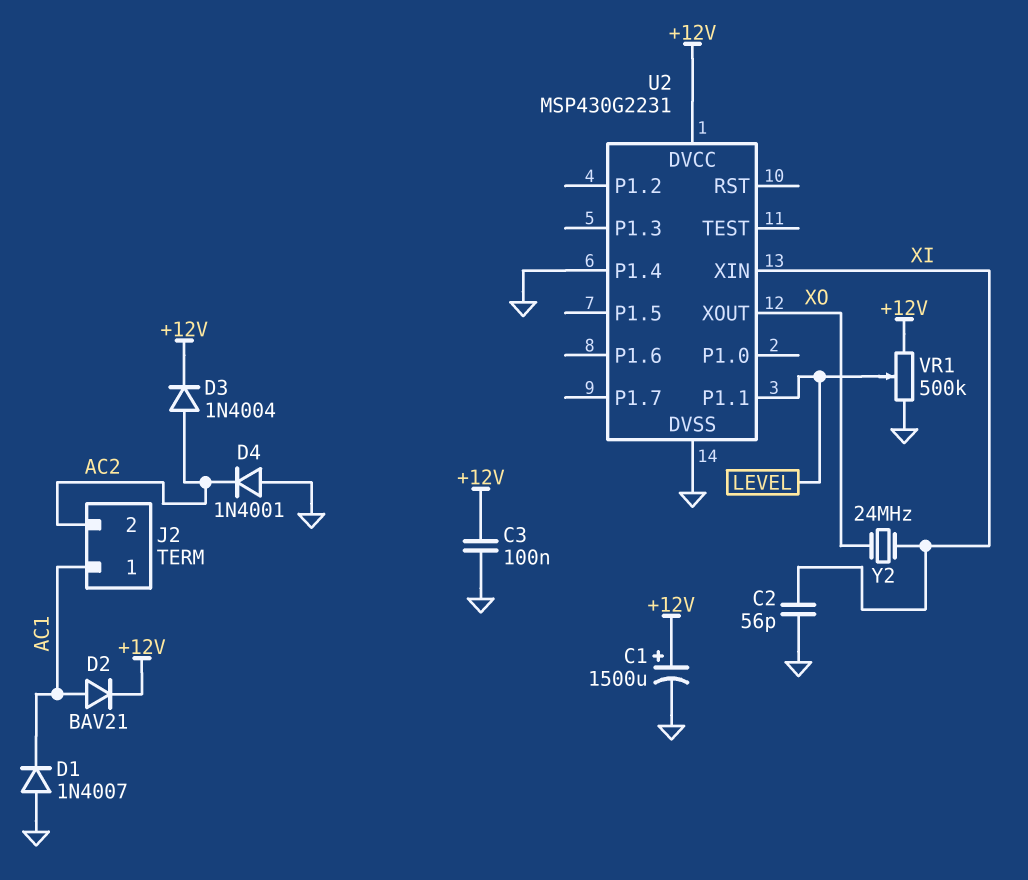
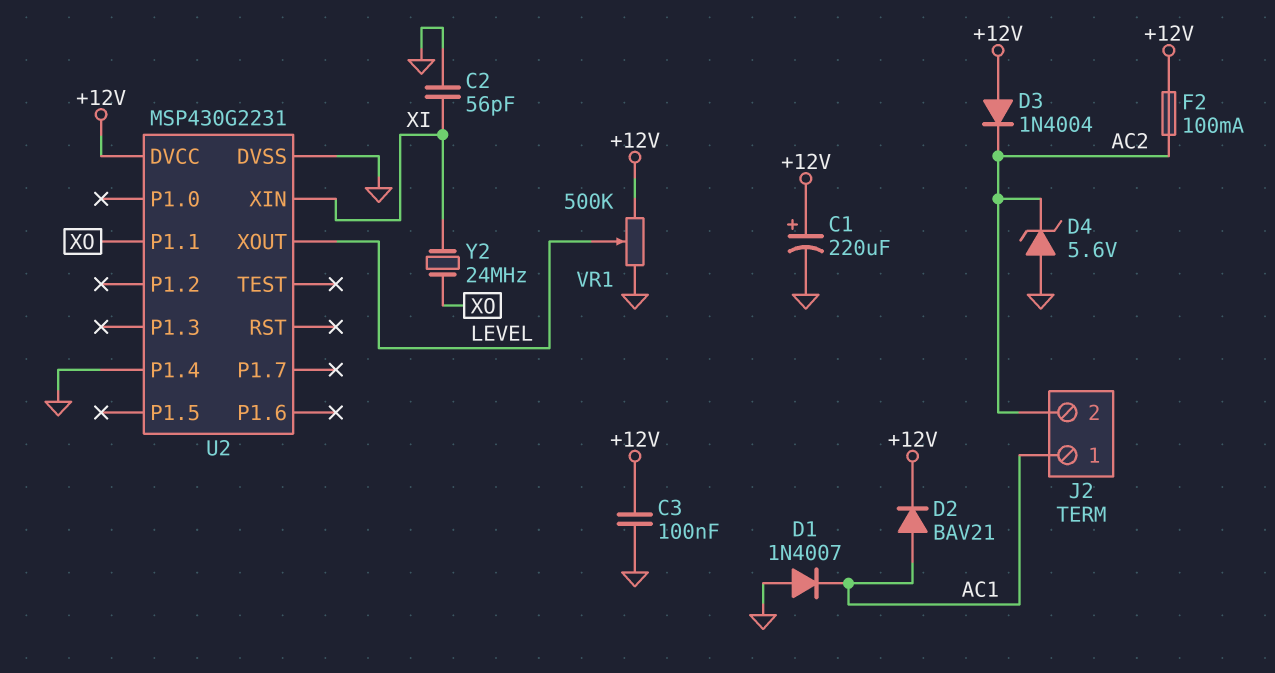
C1: 1500uF (plus +12V, minus GND) -> 220uF (plus +12V, minus GND)
D3: diode 1N4004 (A AC2, K +12V) -> diode 1N4004 (A +12V, K AC2)
D4: diode 1N4001 (A GND, K AC2) -> zener 5.6V (A GND, K AC2)
F2: none -> 100mA (+12V, AC2)
U2 pin P1.1: LEVEL -> XO
U2 pin XOUT: XO -> LEVEL

